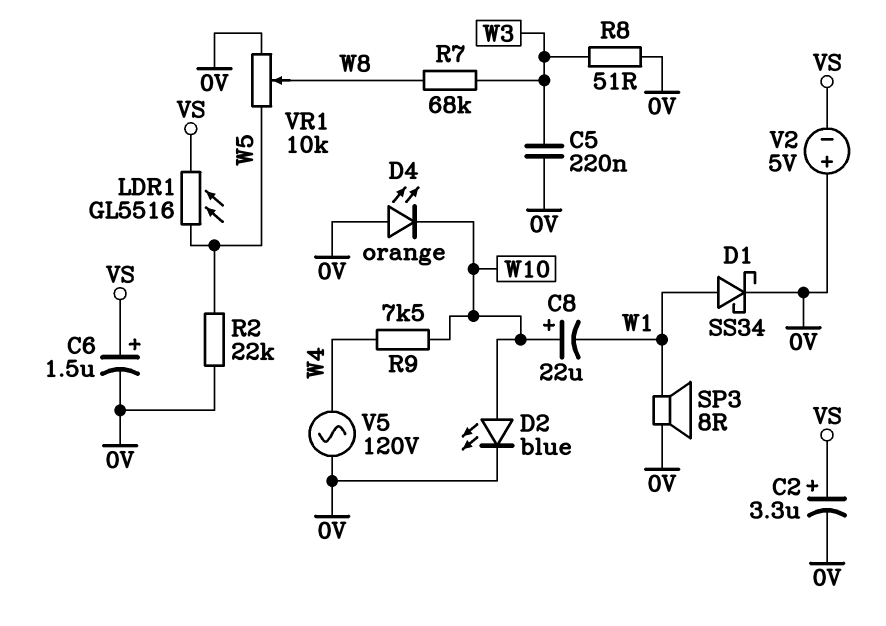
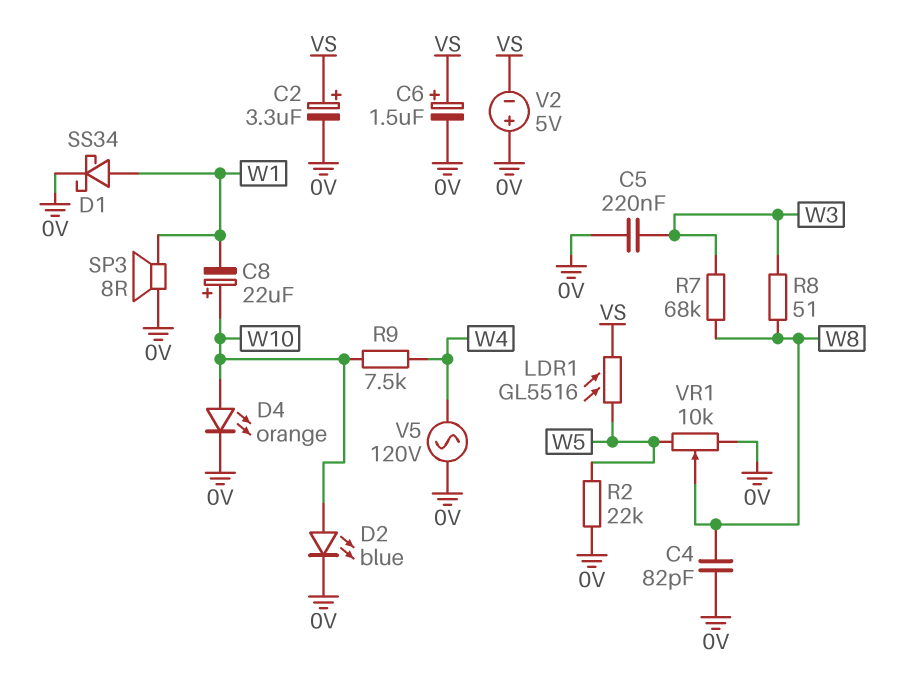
C4: none -> 82pF (0V, W8)
D4: LED orange (A 0V, K W10) -> LED orange (A W10, K 0V)
R8: 51 (0V, W3) -> 51 (W3, W8)

